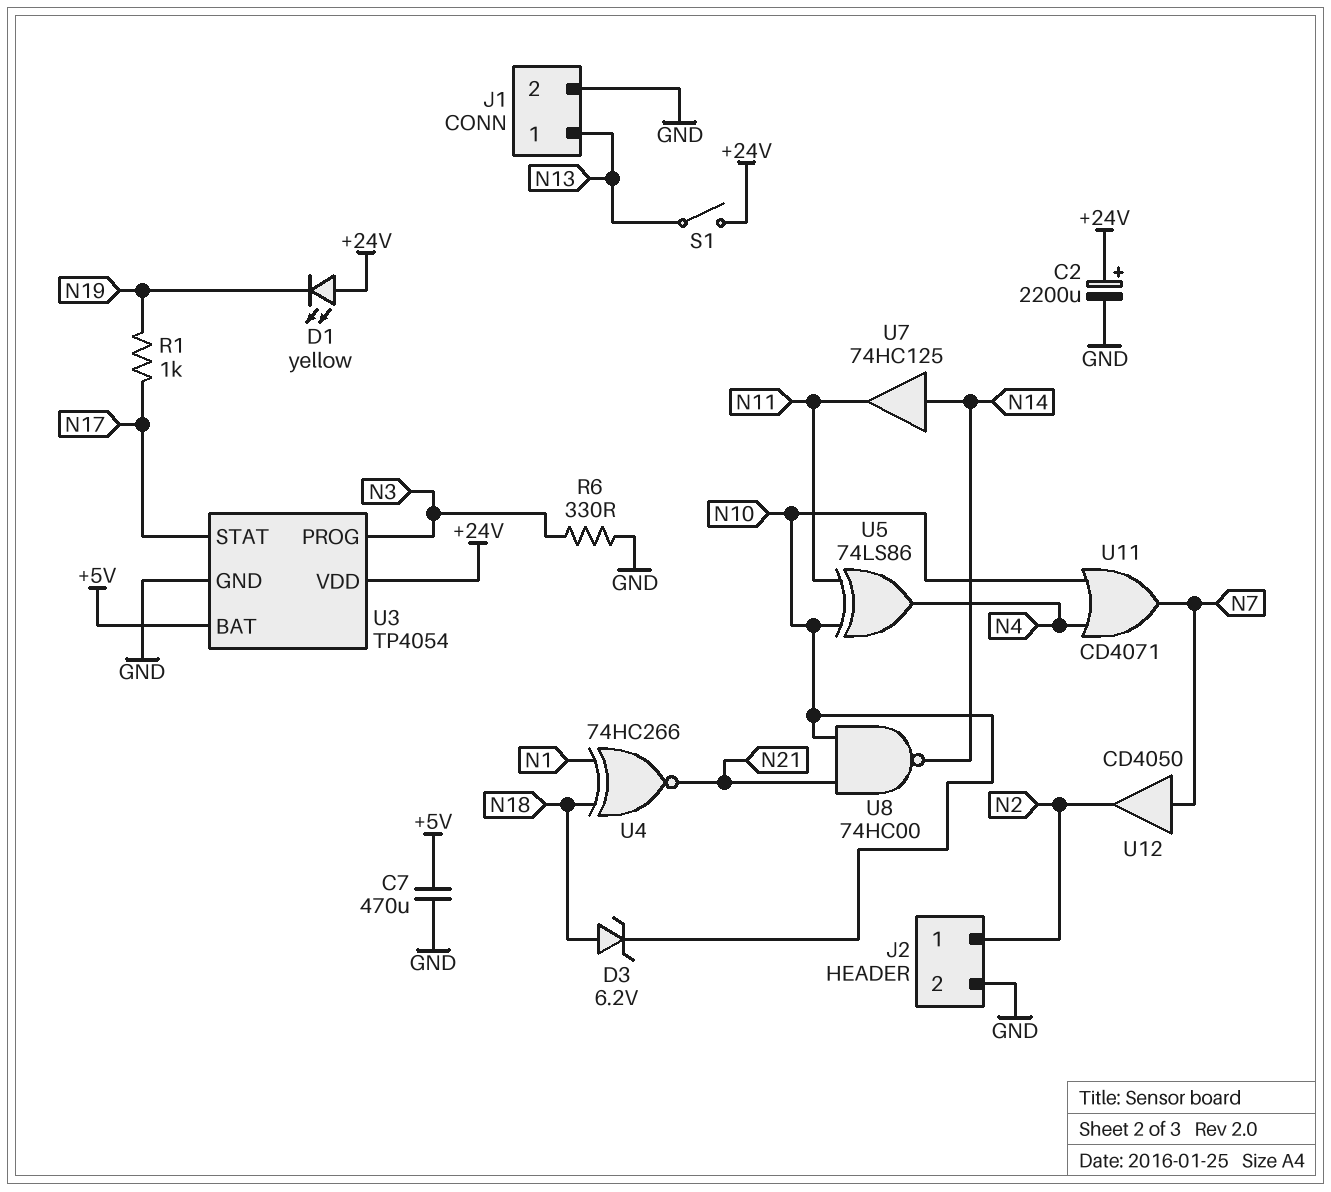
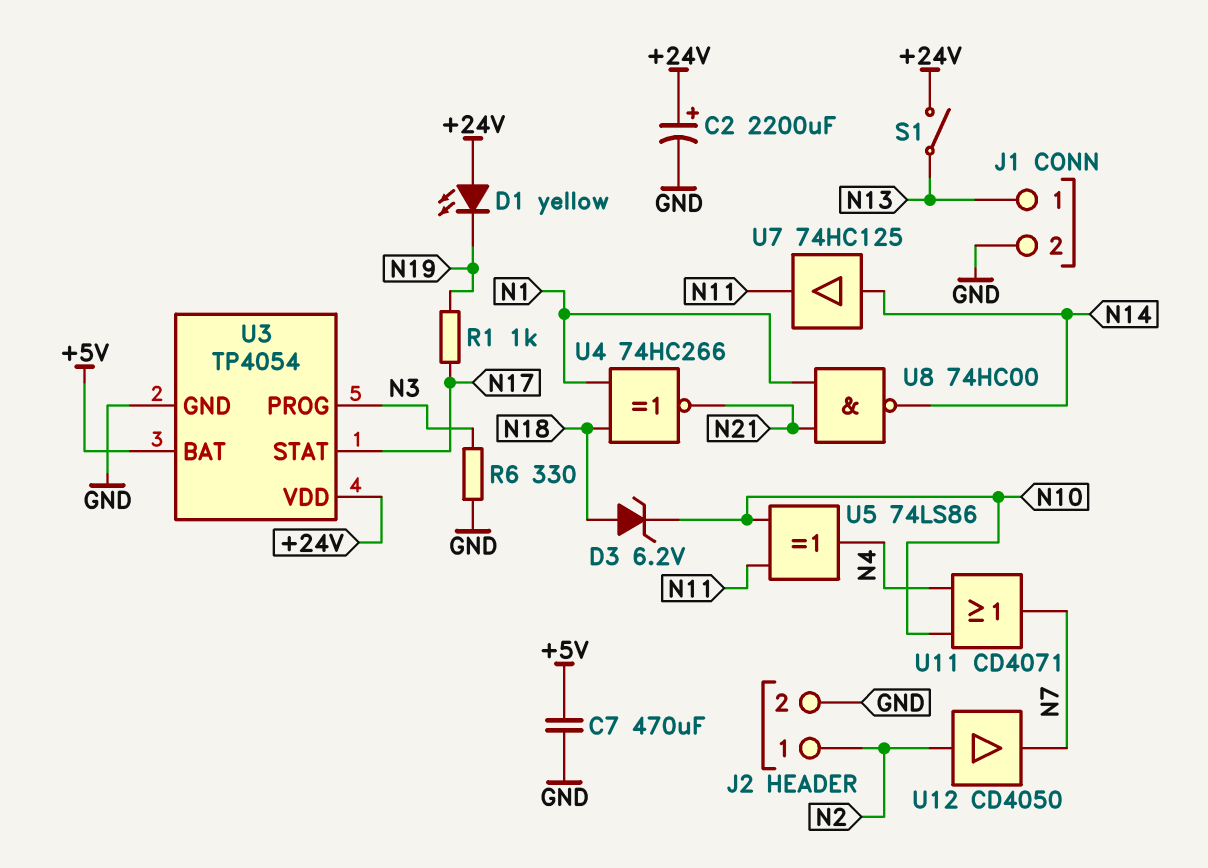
U8: NAND 74HC00 (in N10, in N21, out N14) -> NAND 74HC00 (in N1, in N21, out N14)
U12: buffer CD4050 (in N7, out N2) -> buffer CD4050 (in N2, out N7)

